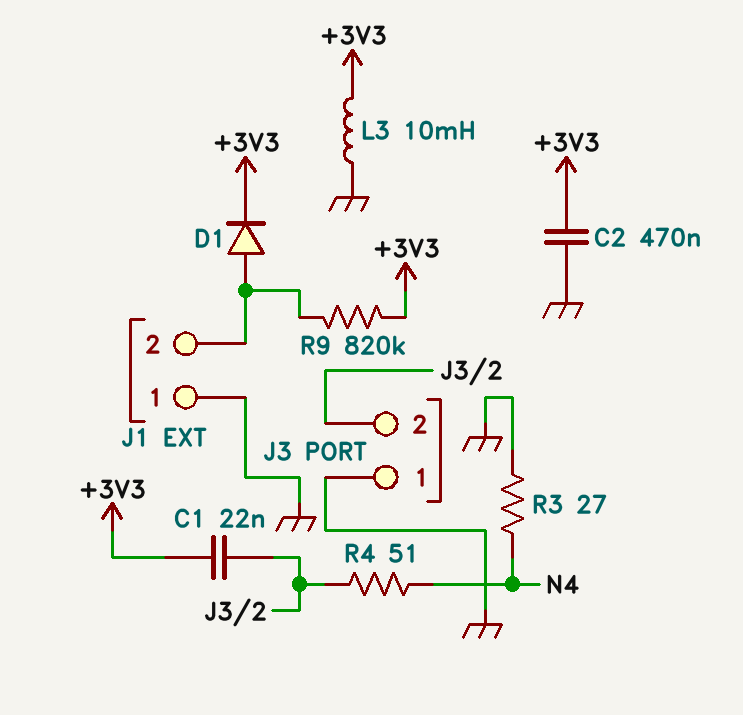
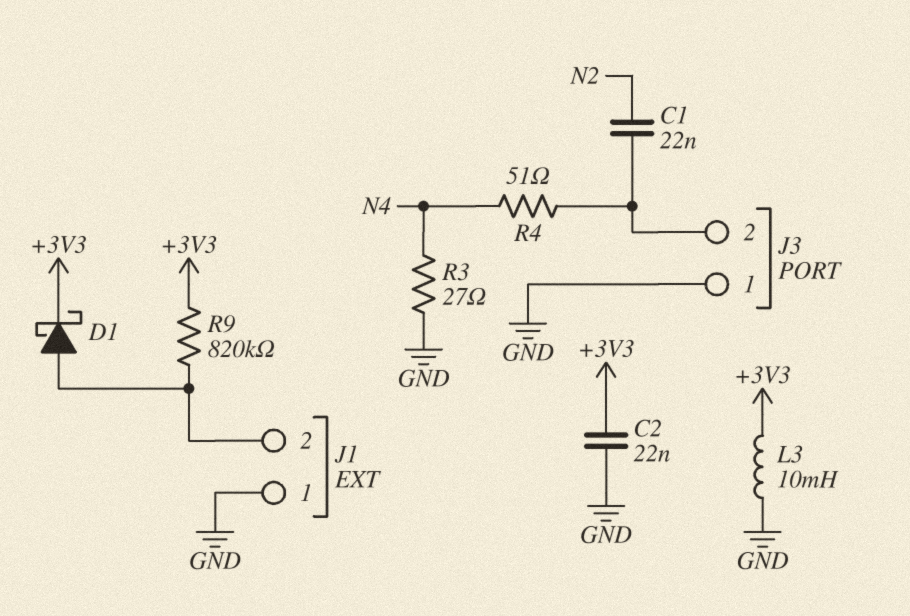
C1: 22nF (+3V3, J3/2) -> 22nF (J3/2, N2)
C2: 470nF (+3V3, GND) -> 22nF (+3V3, GND)
D1: diode (A J1/2, K +3V3) -> schottky (A J1/2, K +3V3)

